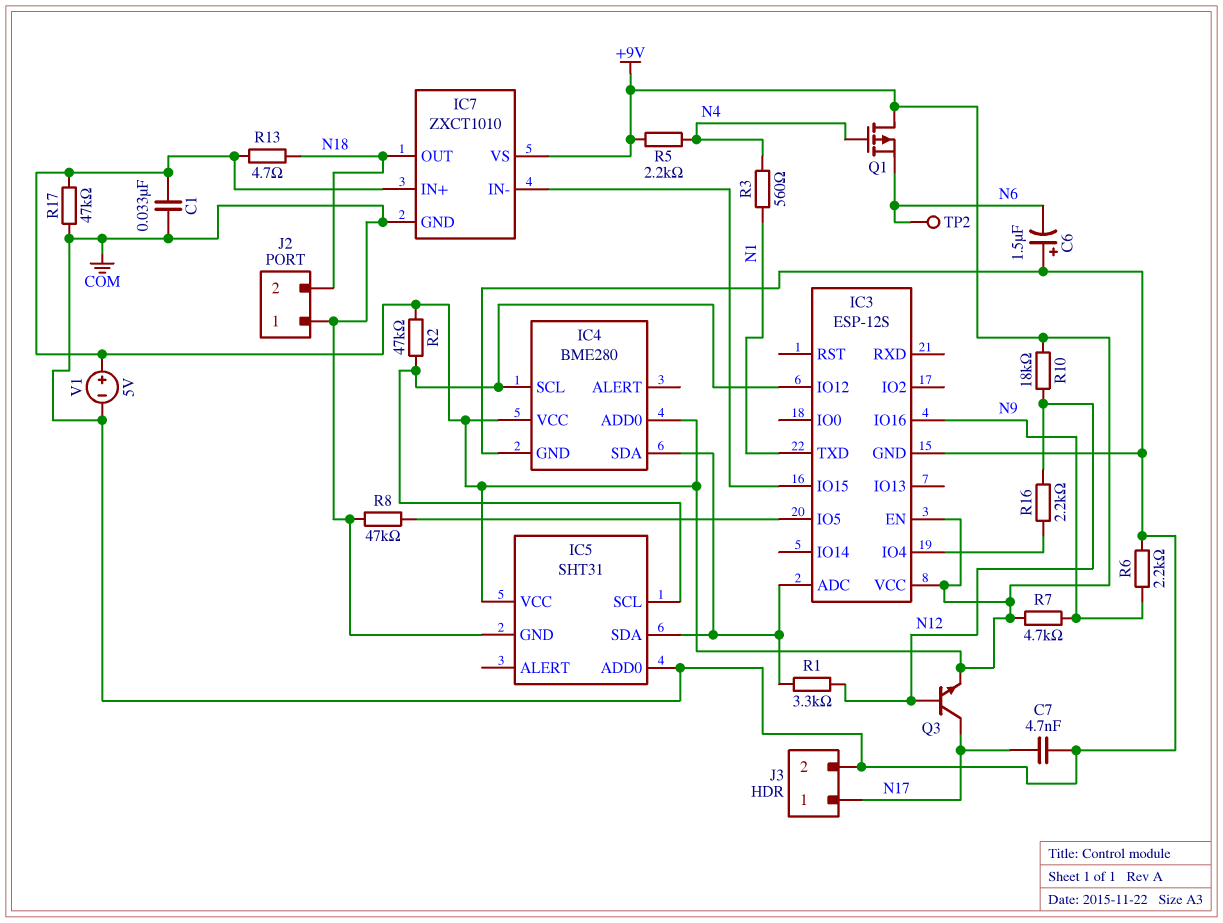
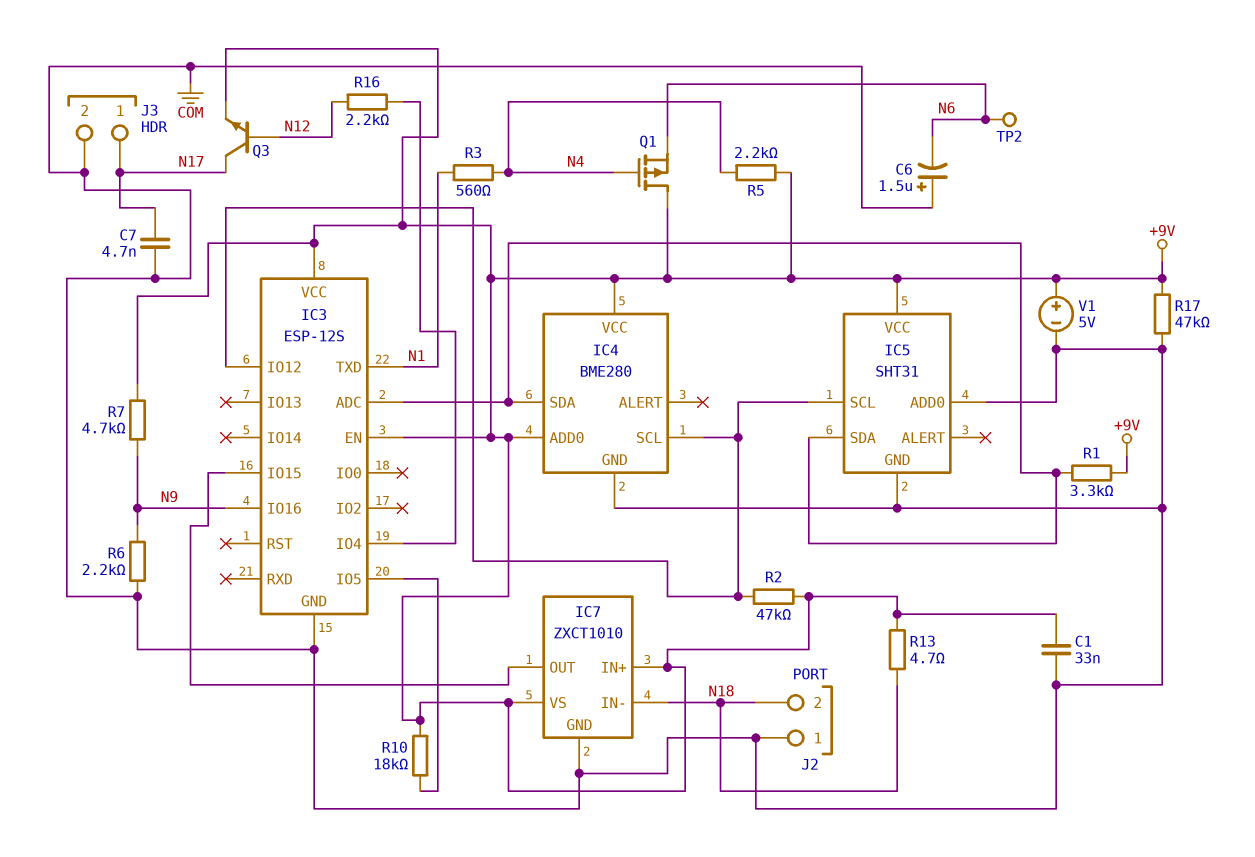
IC7 pin IN-: IC3/IO15 -> N18
IC7 pin OUT: N18 -> IC3/IO15
R1: 3.3k (IC3/ADC, N12) -> 3.3k (+9V, IC3/ADC)
R8: 47k (COM, IC3/IO5) -> none
R10: 18k (+9V, N12) -> 18k (+9V, IC3/IO5)

